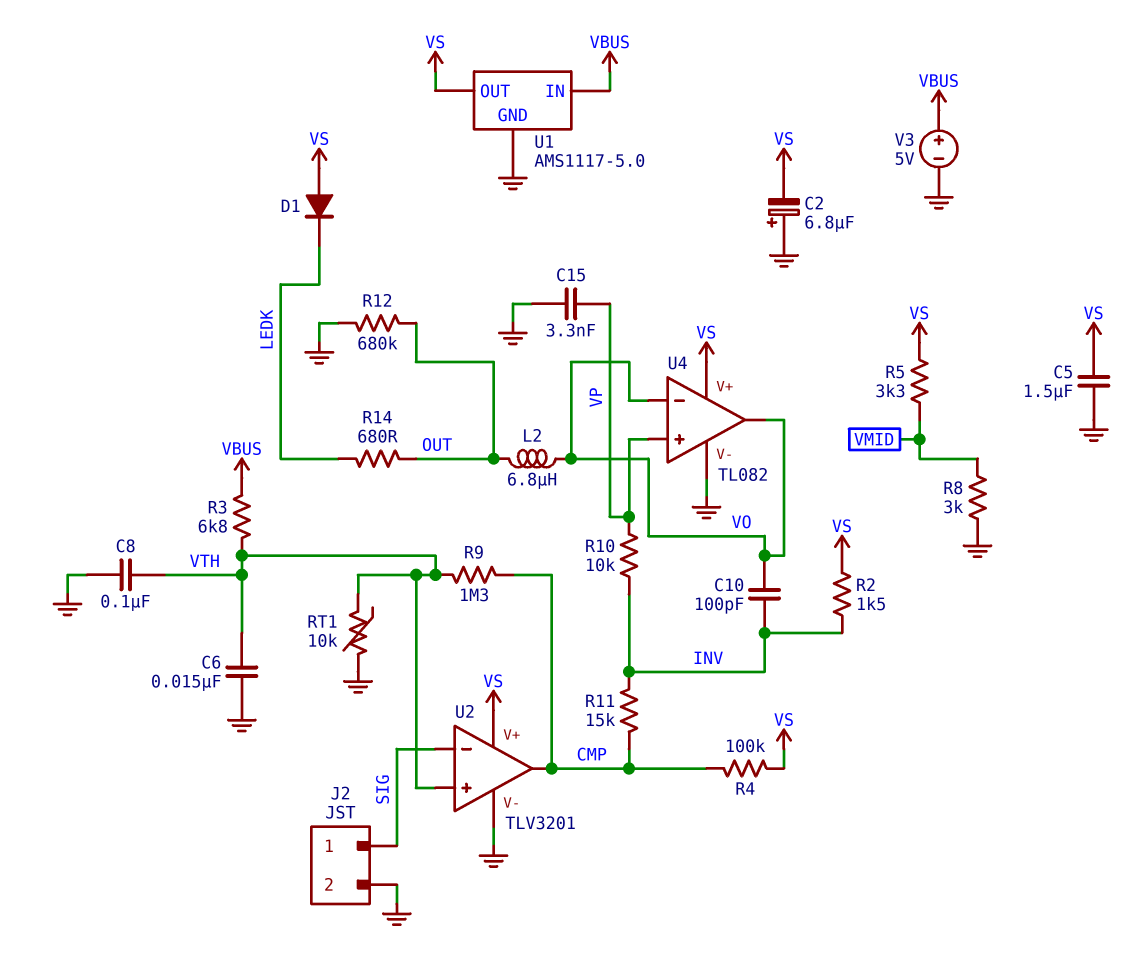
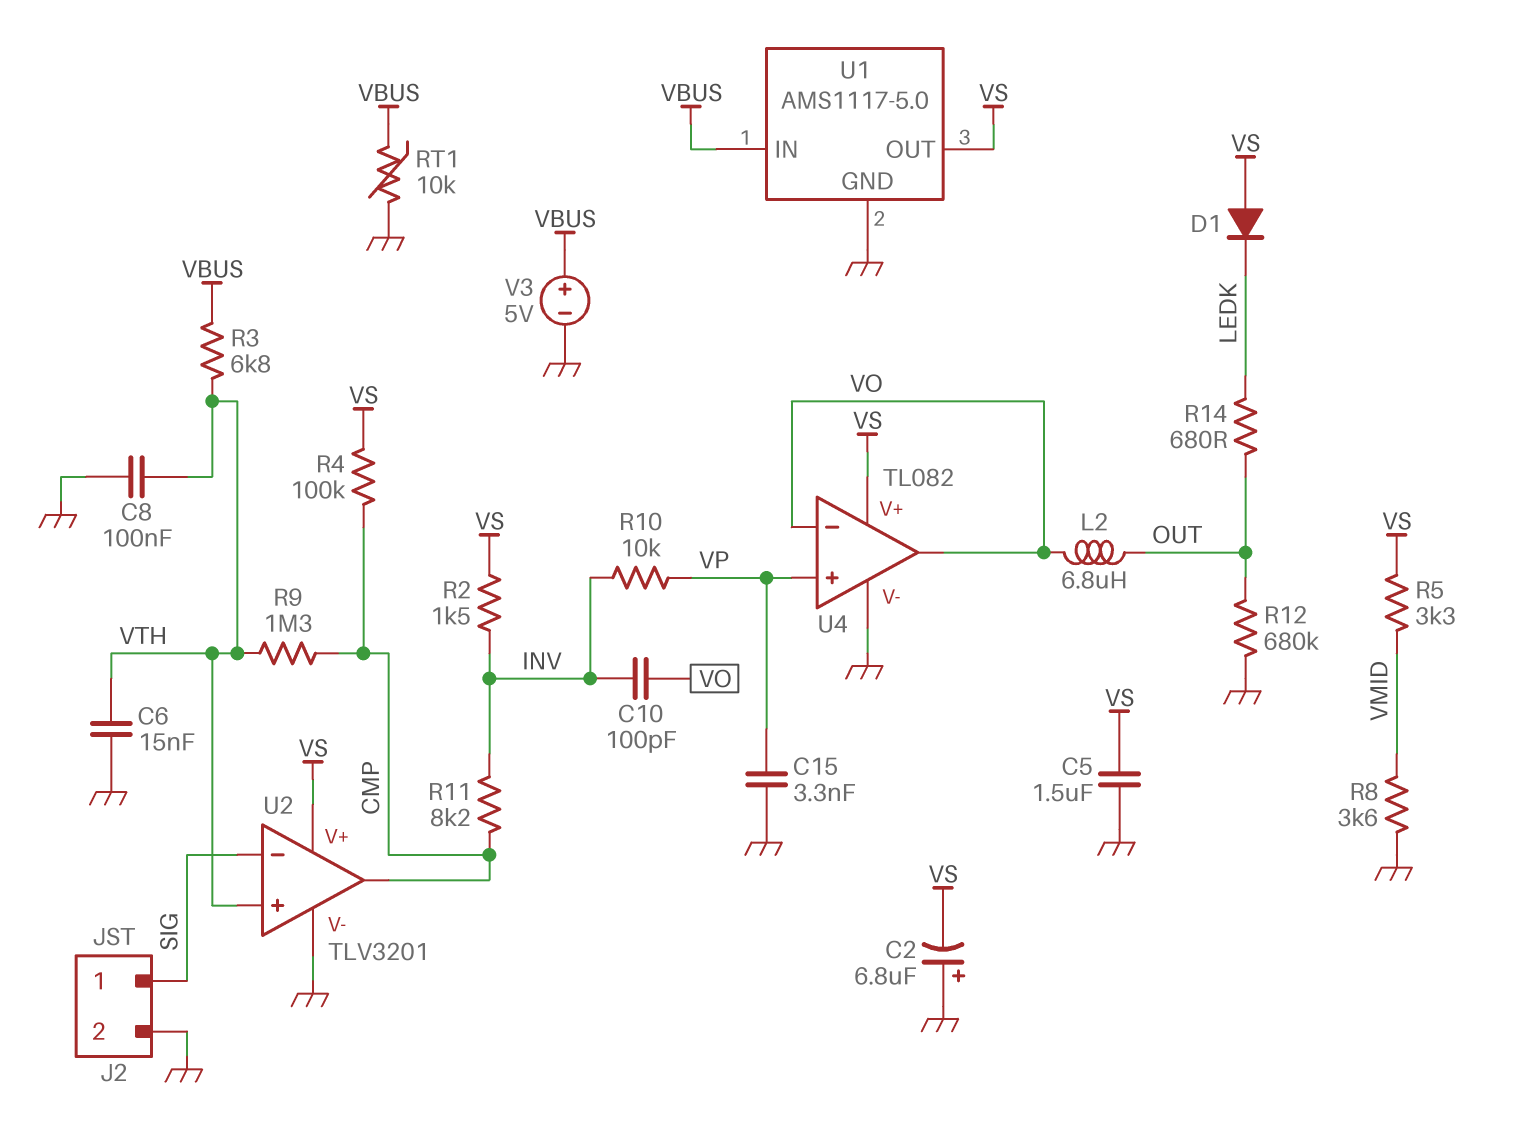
R8: 3k (GND, VMID) -> 3.6k (GND, VMID)
R11: 15k (CMP, INV) -> 8.2k (CMP, INV)
RT1: 10k (GND, VTH) -> 10k (GND, VBUS)

